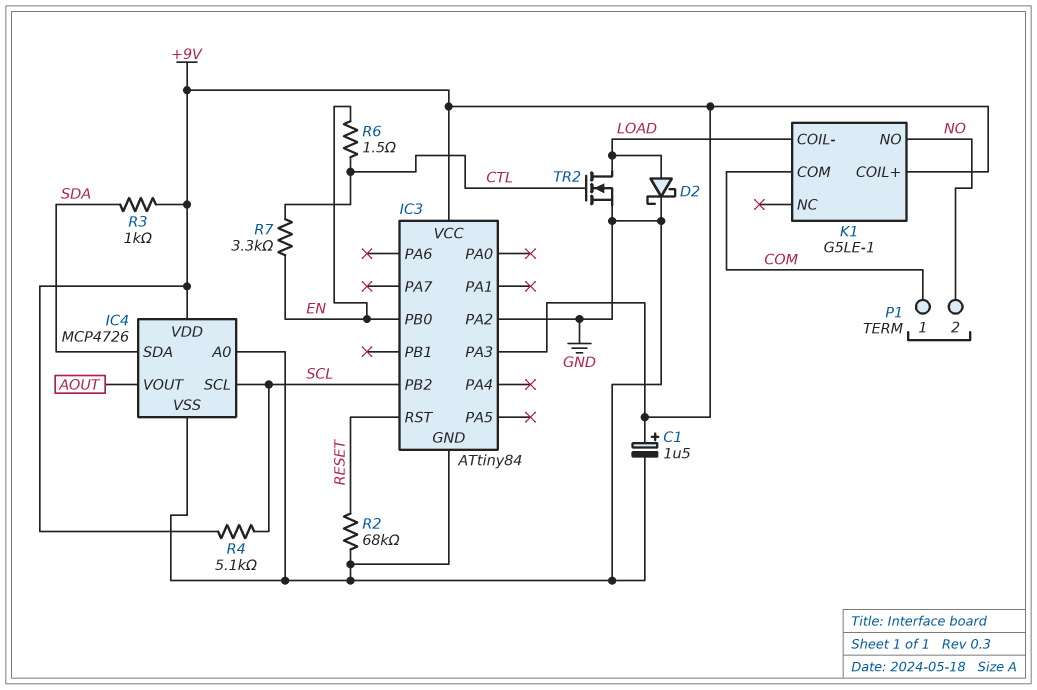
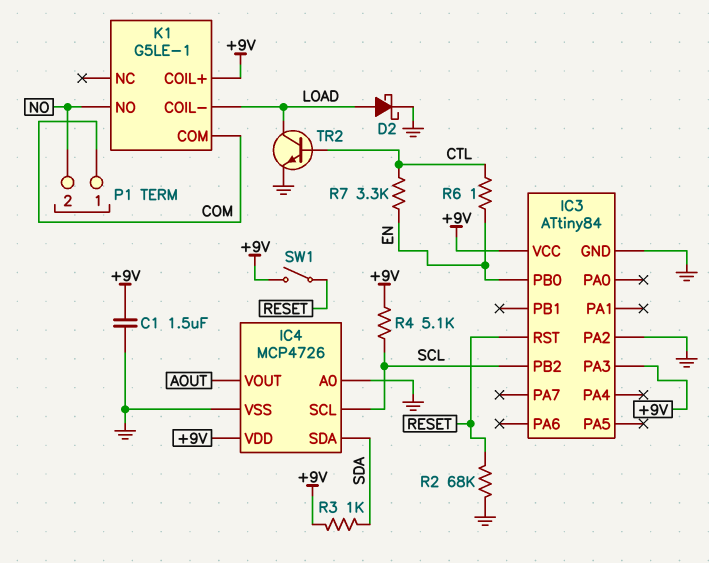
C1: 1.5uF (plus +9V, minus GND) -> 1.5uF (+9V, GND)
R6: 1.5 (CTL, EN) -> 1 (CTL, EN)
SW1: none -> switch (+9V, RESET)
TR2: NMOS (G CTL, D LOAD, S GND) -> NPN (B CTL, C LOAD, E GND)

